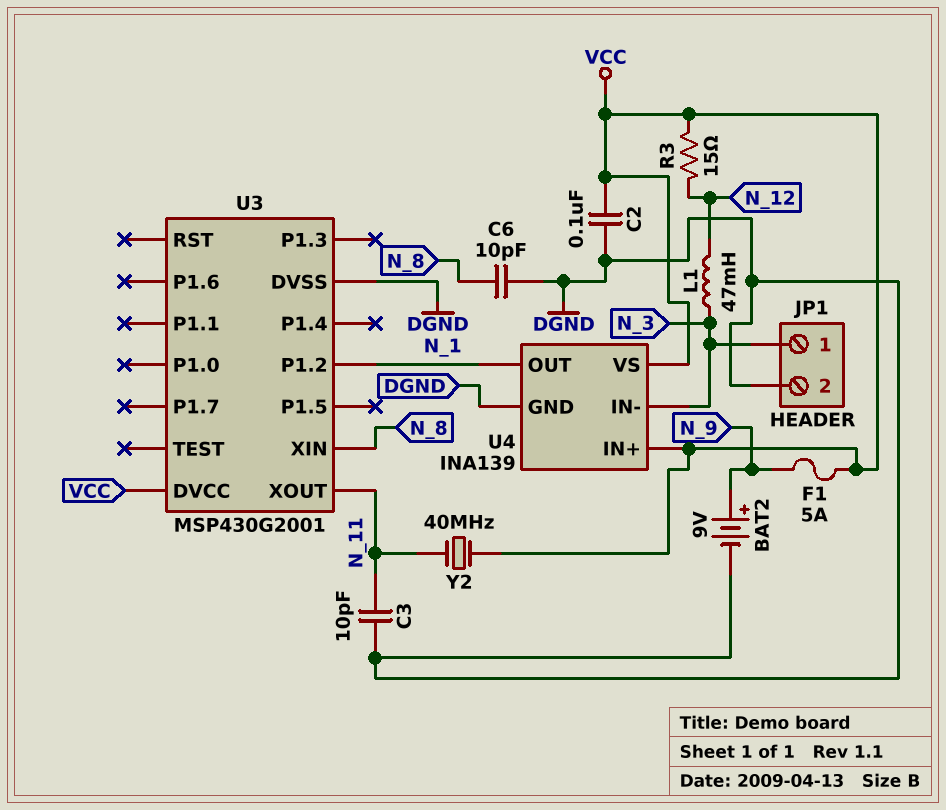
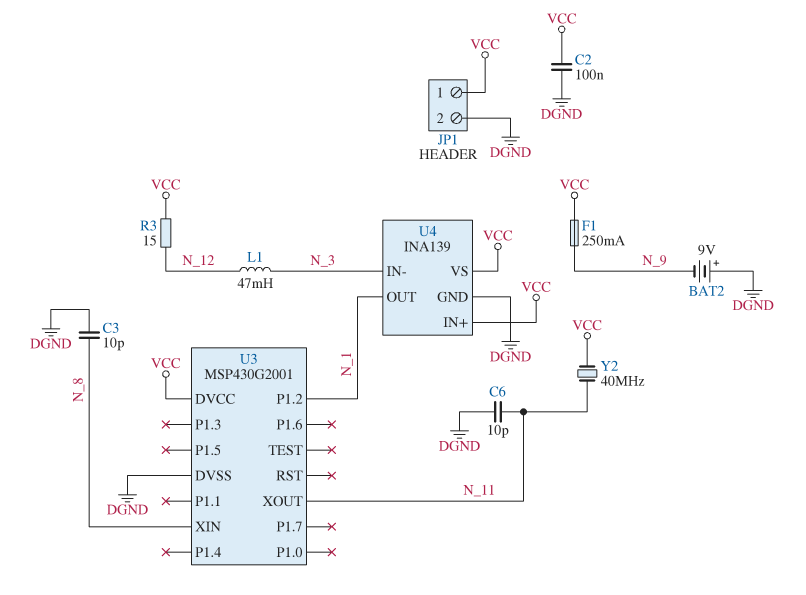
BAT2: 9V (plus N_9, minus DGND) -> 9V (plus DGND, minus N_9)
C3: 10pF (DGND, N_11) -> 10pF (DGND, N_8)
C6: 10pF (DGND, N_8) -> 10pF (DGND, N_11)
F1: 5A (N_9, VCC) -> 250mA (N_9, VCC)
JP1 pin 1: N_3 -> VCC

